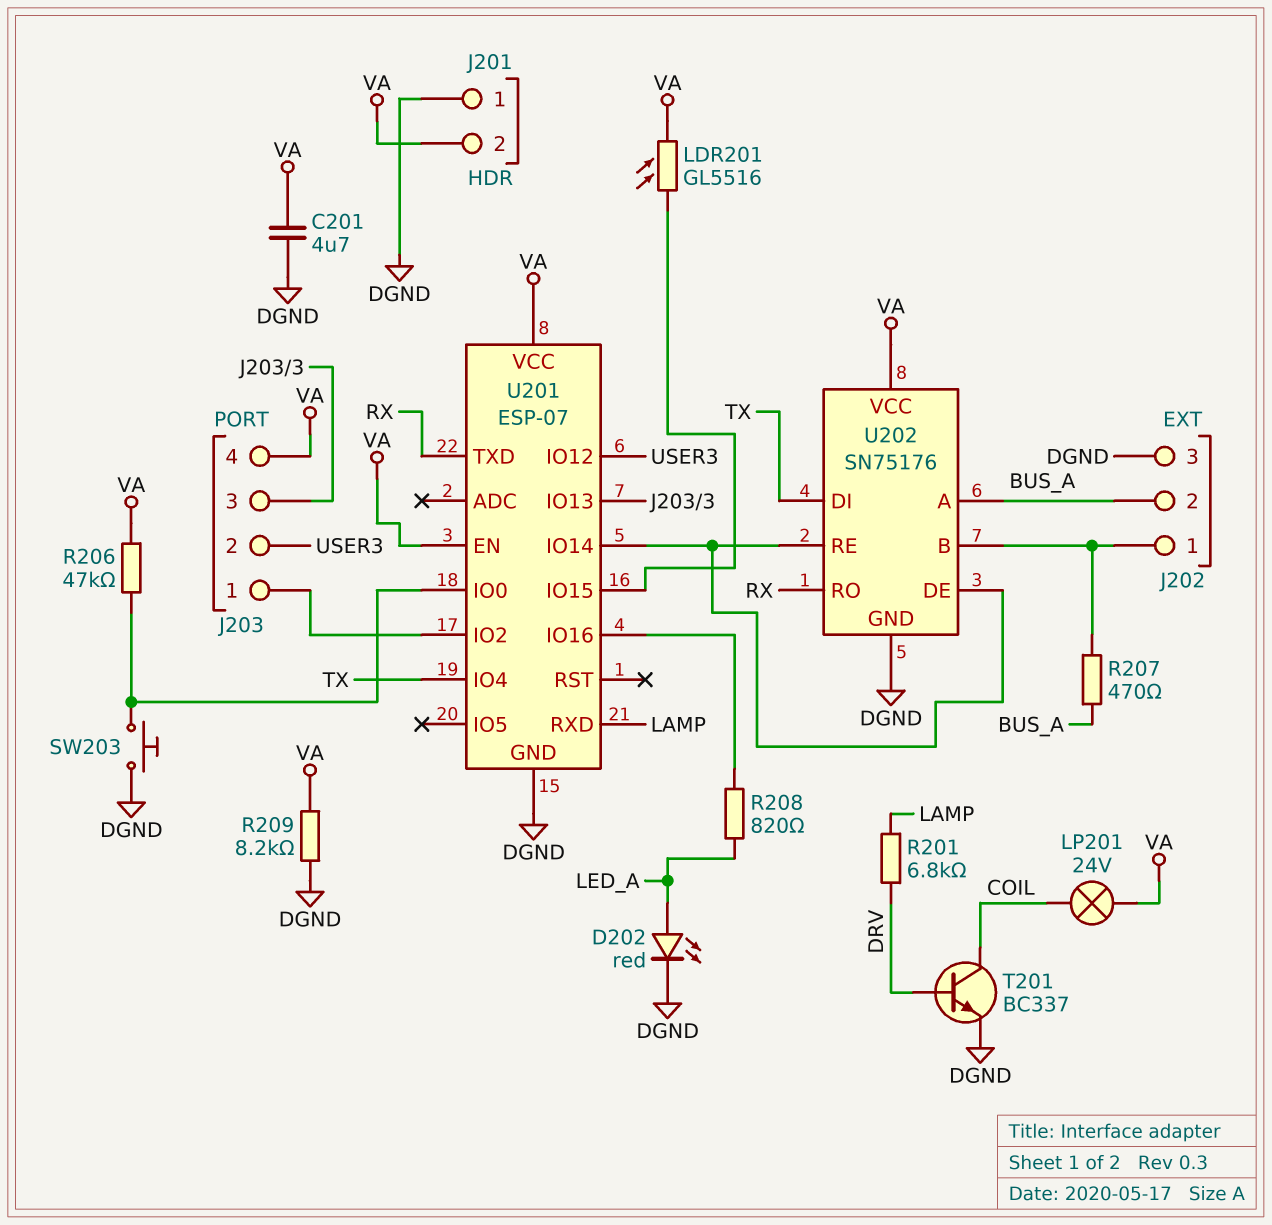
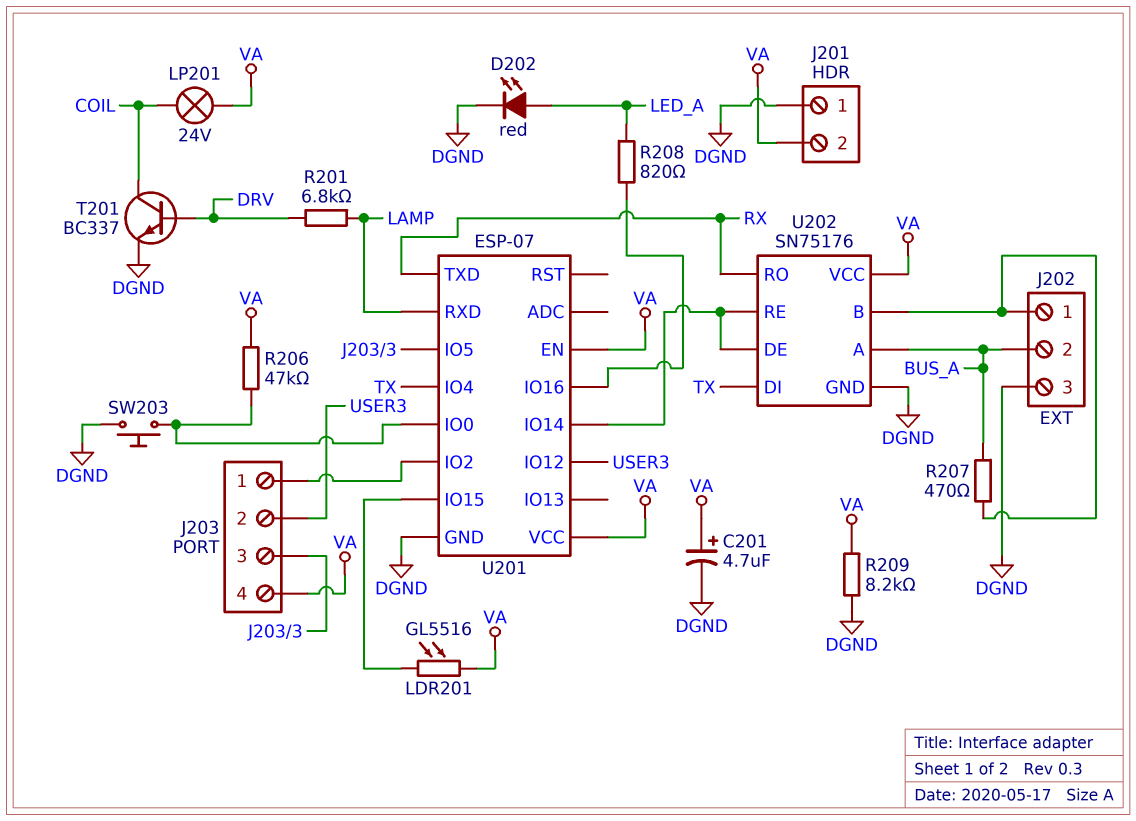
C201: 4.7uF (DGND, VA) -> 4.7uF (plus VA, minus DGND)
U201 pin IO5: none -> J203/3
U201 pin IO13: J203/3 -> none

